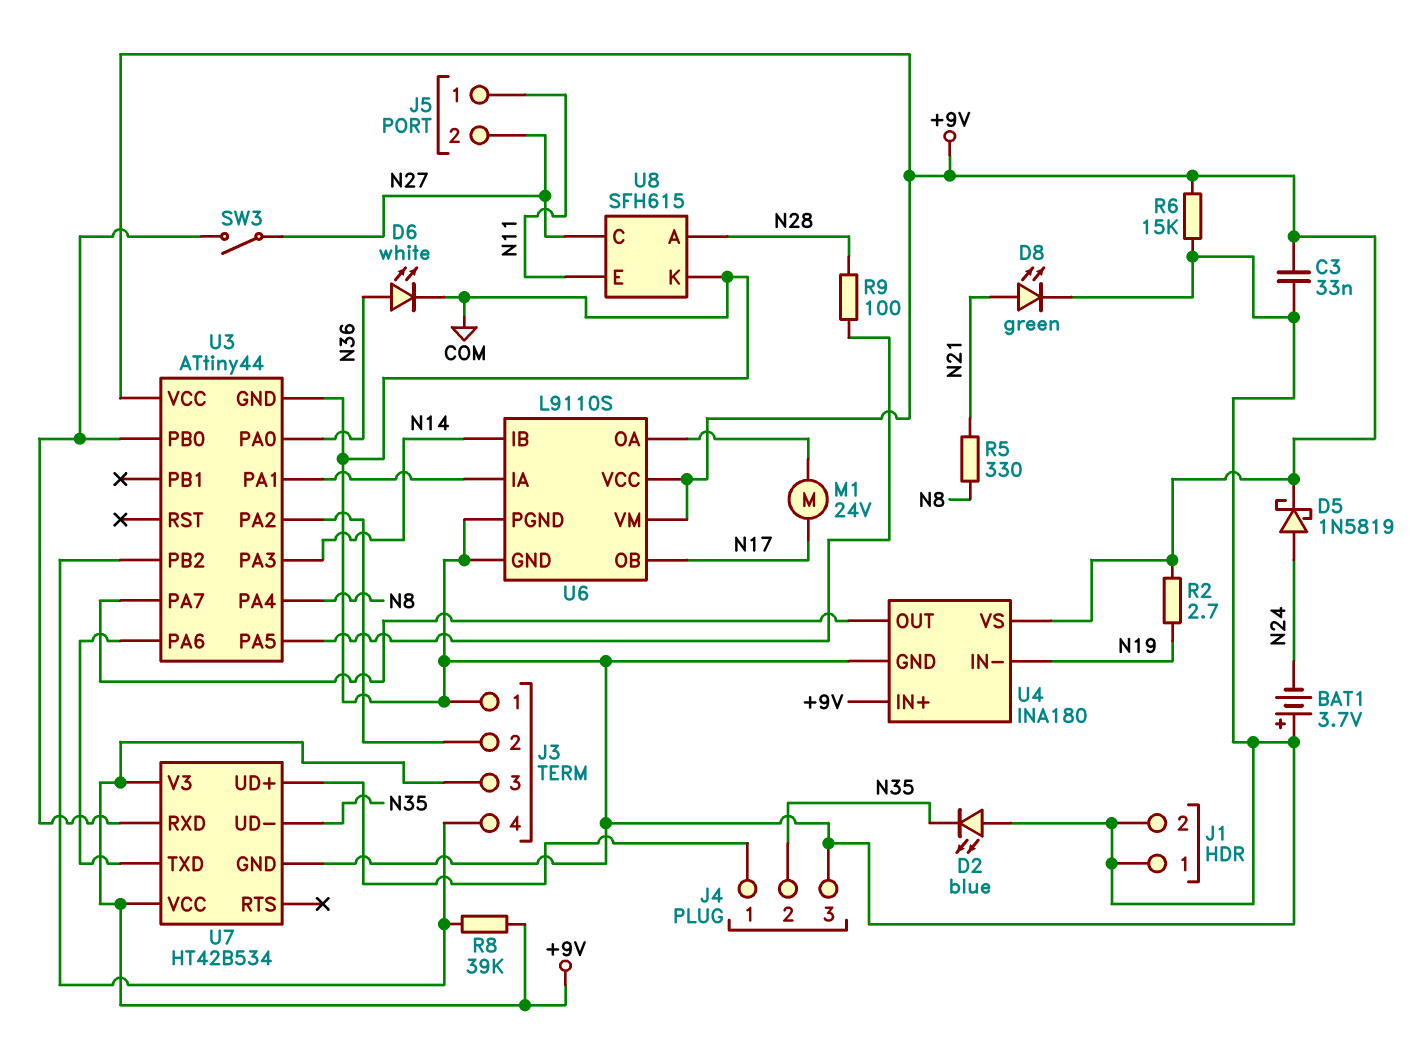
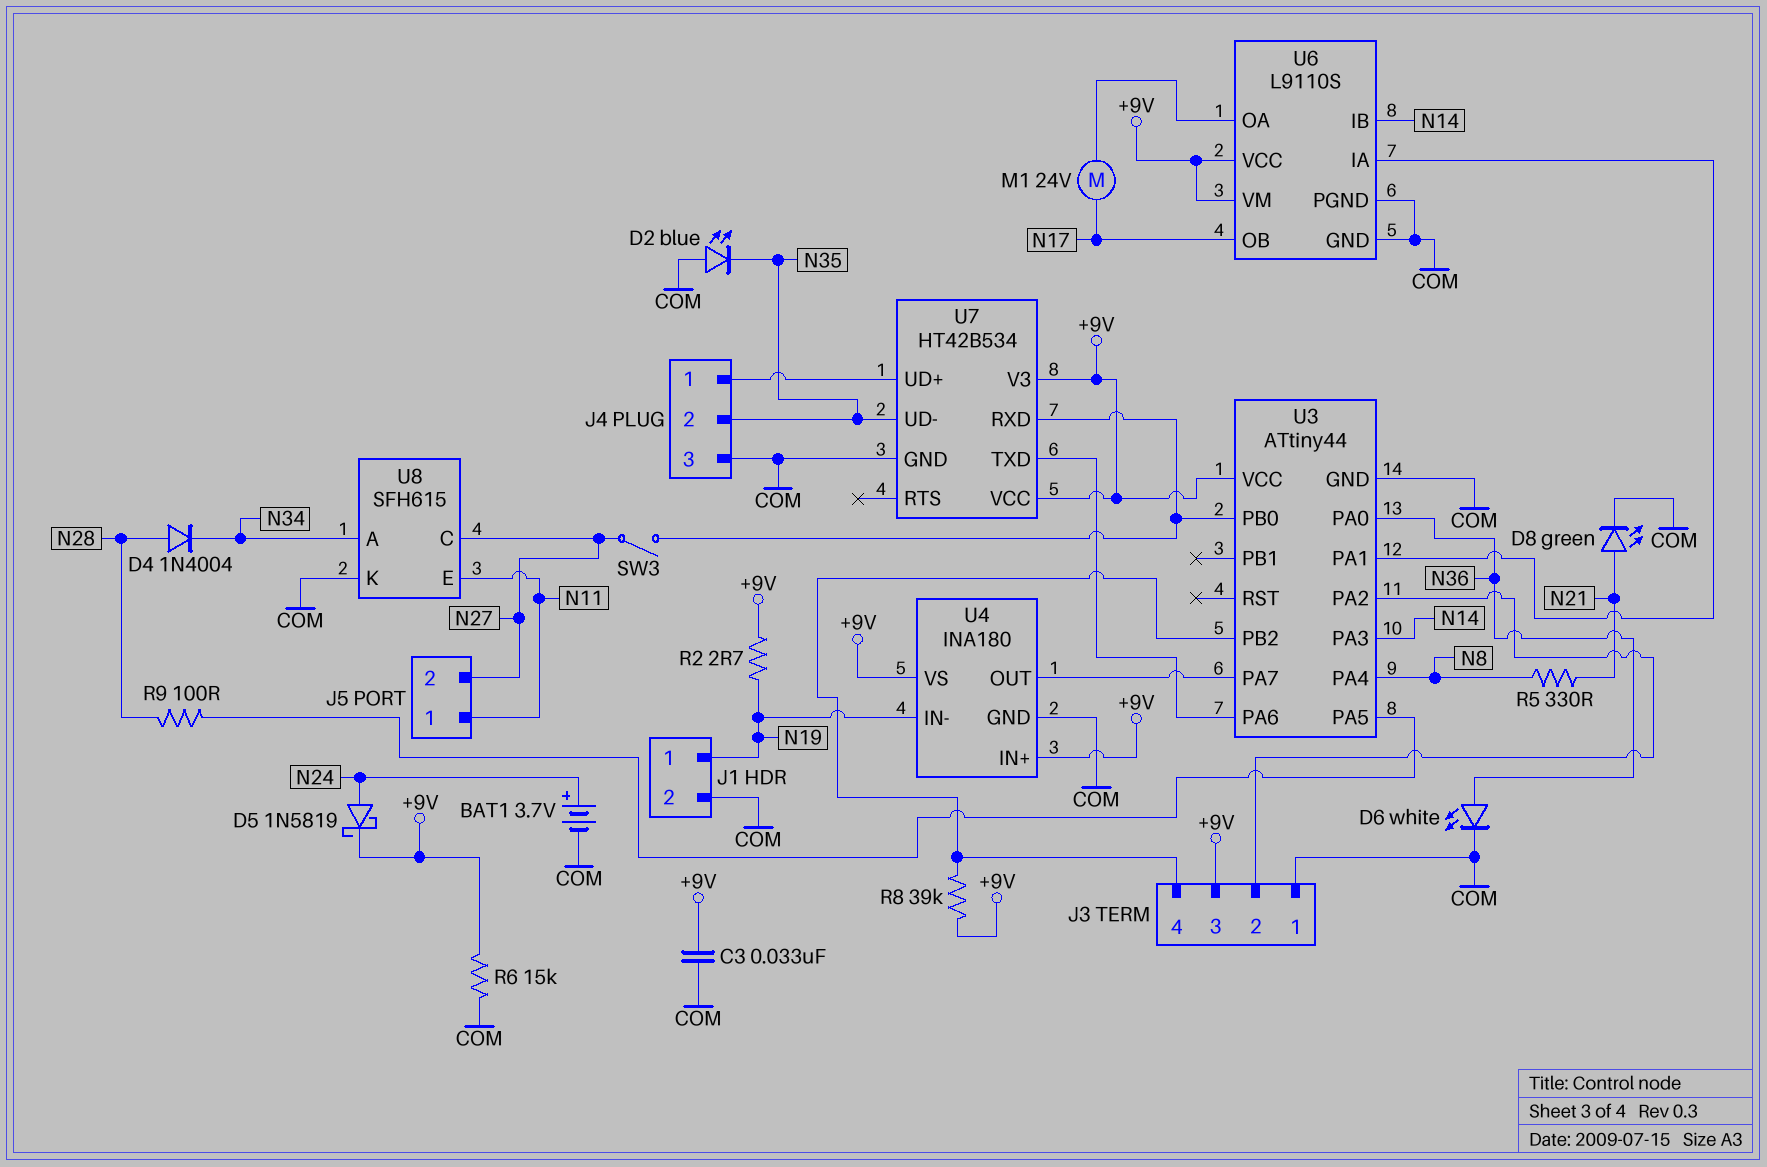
BAT1: 3.7V (plus COM, minus N24) -> 3.7V (plus N24, minus COM)
D4: none -> diode 1N4004 (A N28, K N34)
J1 pin 1: COM -> N19
U8 pin A: N28 -> N34

